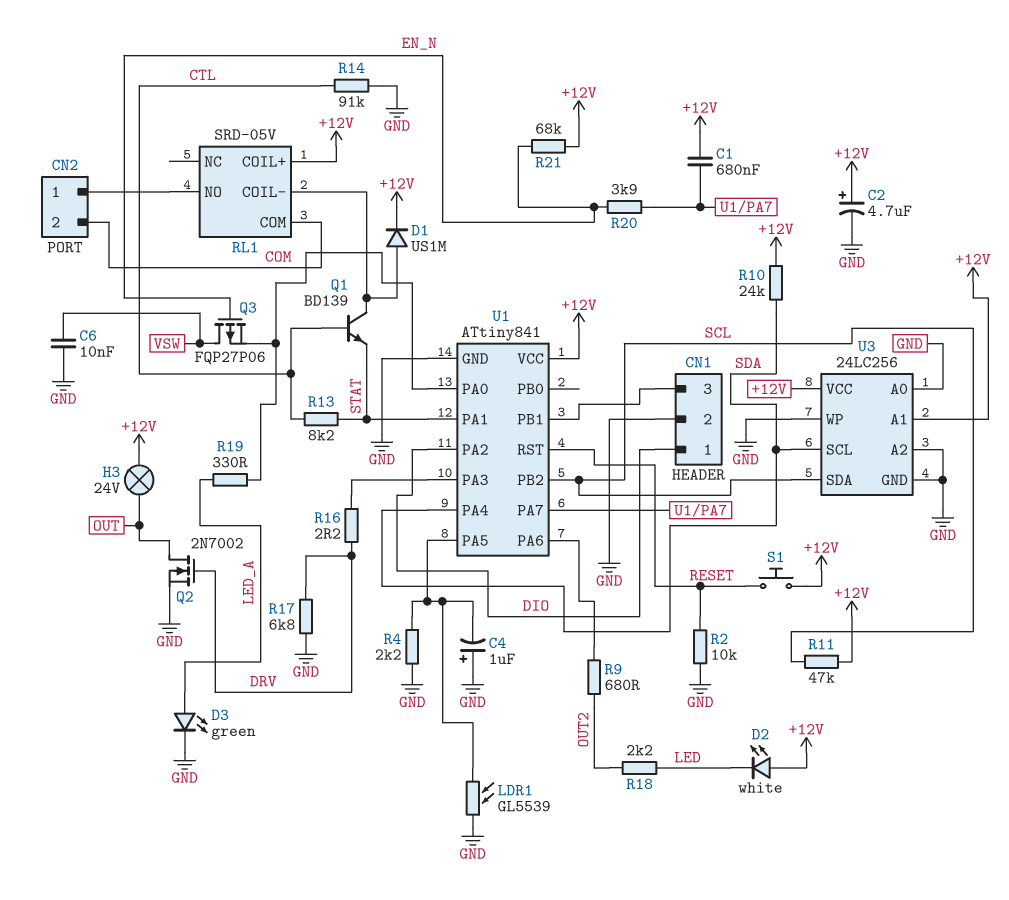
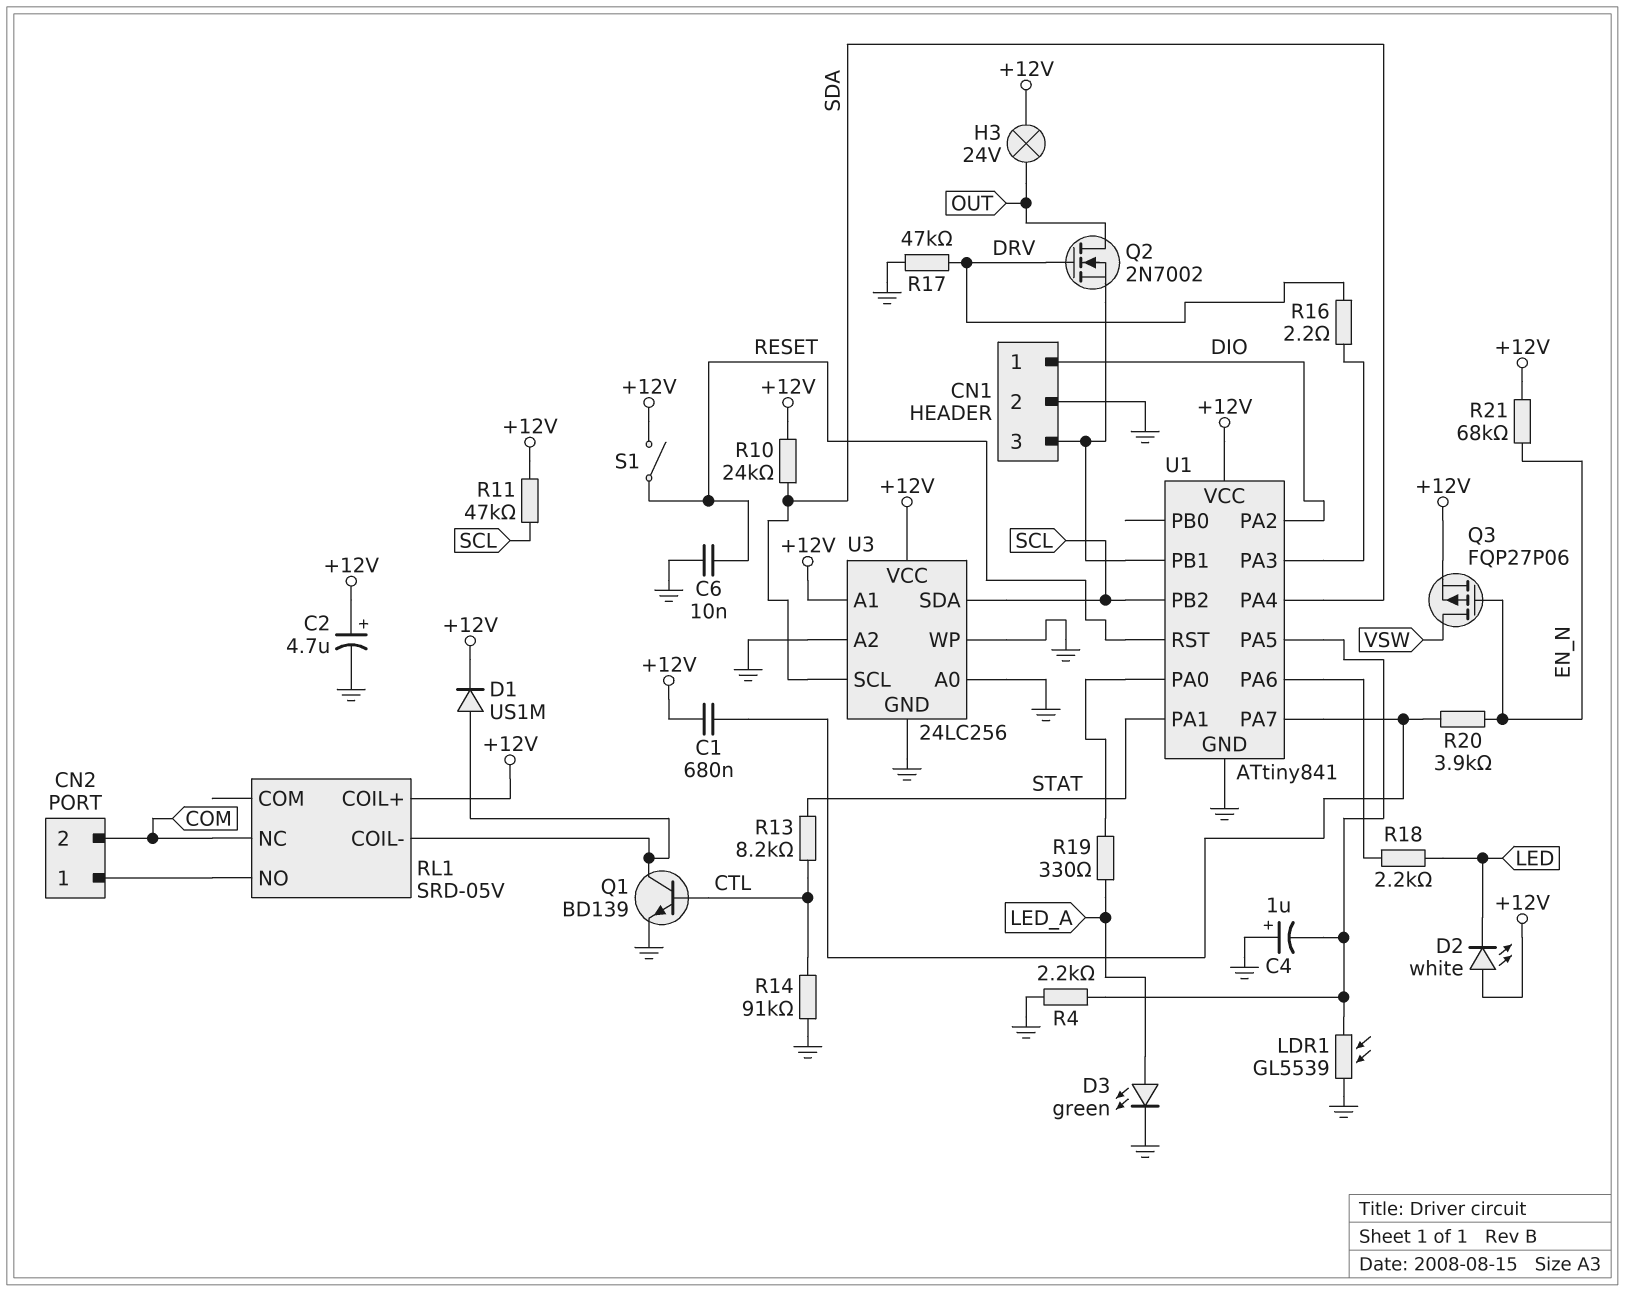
C6: 10nF (GND, VSW) -> 10nF (GND, RESET)
Q1: NPN BD139 (B CTL, C RL1/COIL-, E STAT) -> NPN BD139 (B CTL, C RL1/COIL-, E GND)
Q2: NMOS 2N7002 (G DRV, D OUT, S GND) -> NMOS 2N7002 (G DRV, D OUT, S CN1/3)
Q3: PMOS FQP27P06 (G EN_N, D VSW, S U1/PA0) -> PMOS FQP27P06 (G EN_N, D VSW, S +12V)
R2: 10k (GND, RESET) -> none
R9: 680 (OUT2, U1/PA6) -> none
R17: 6.8k (DRV, GND) -> 47k (DRV, GND)
R18: 2.2k (LED, OUT2) -> 2.2k (LED, U1/PA6)
RL1 pin COM: COM -> none
RL1 pin NC: none -> COM
S1: button (+12V, RESET) -> switch (+12V, RESET)

